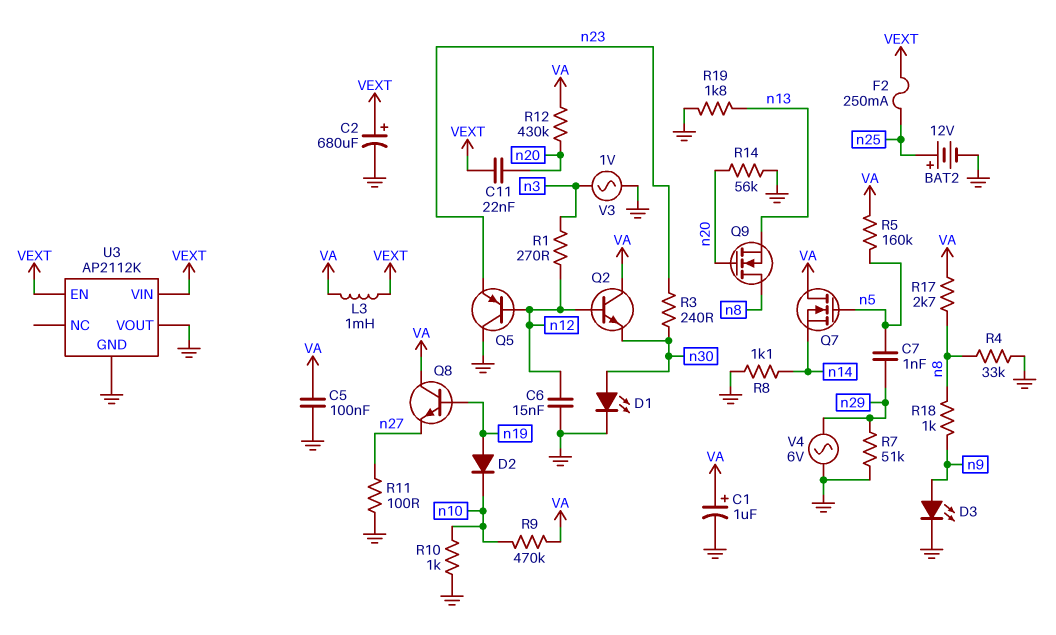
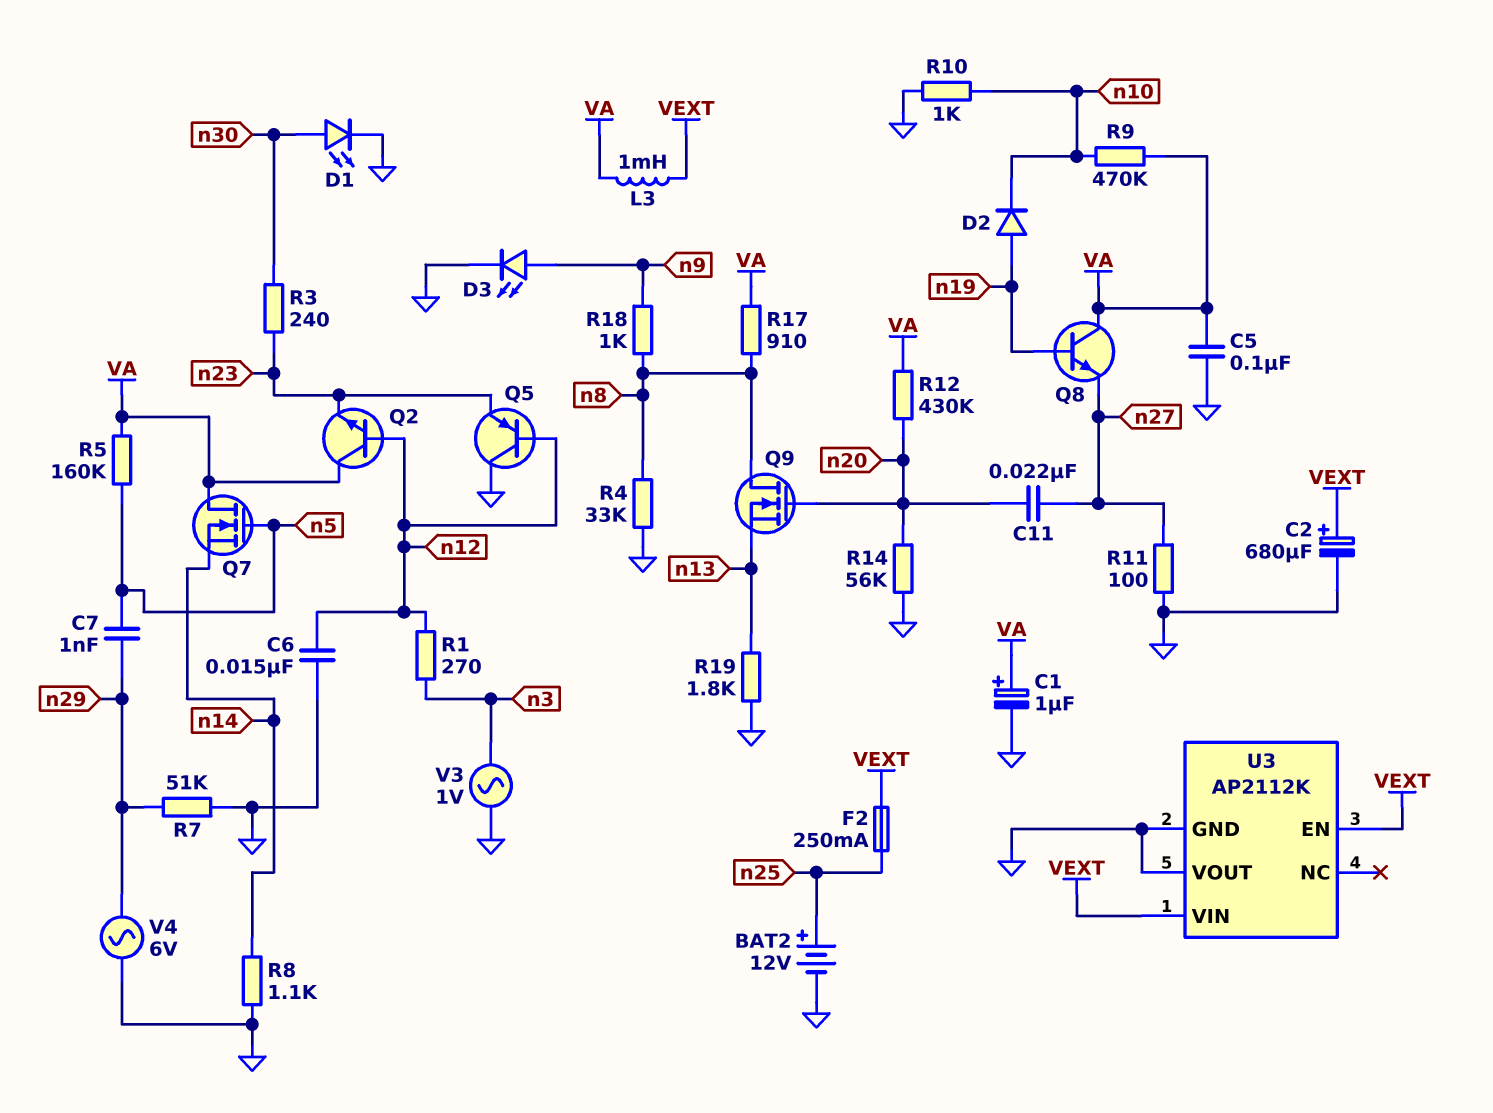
C11: 22nF (VEXT, n20) -> 22nF (n20, n27)
Q2: NPN (B n12, C VA, E n30) -> NPN (B n12, C VA, E n23)
R17: 2.7k (VA, n8) -> 910 (VA, n8)

